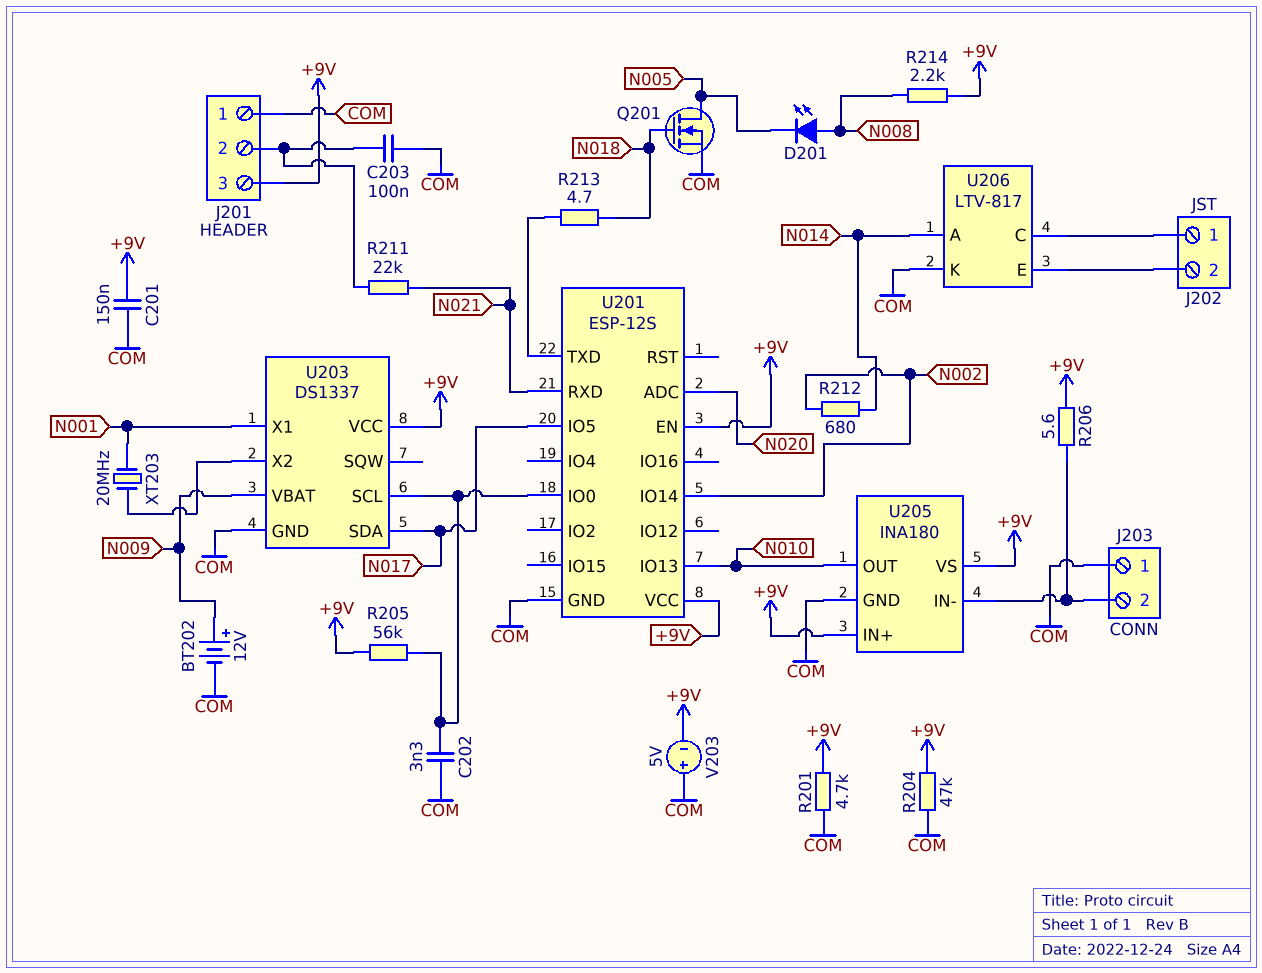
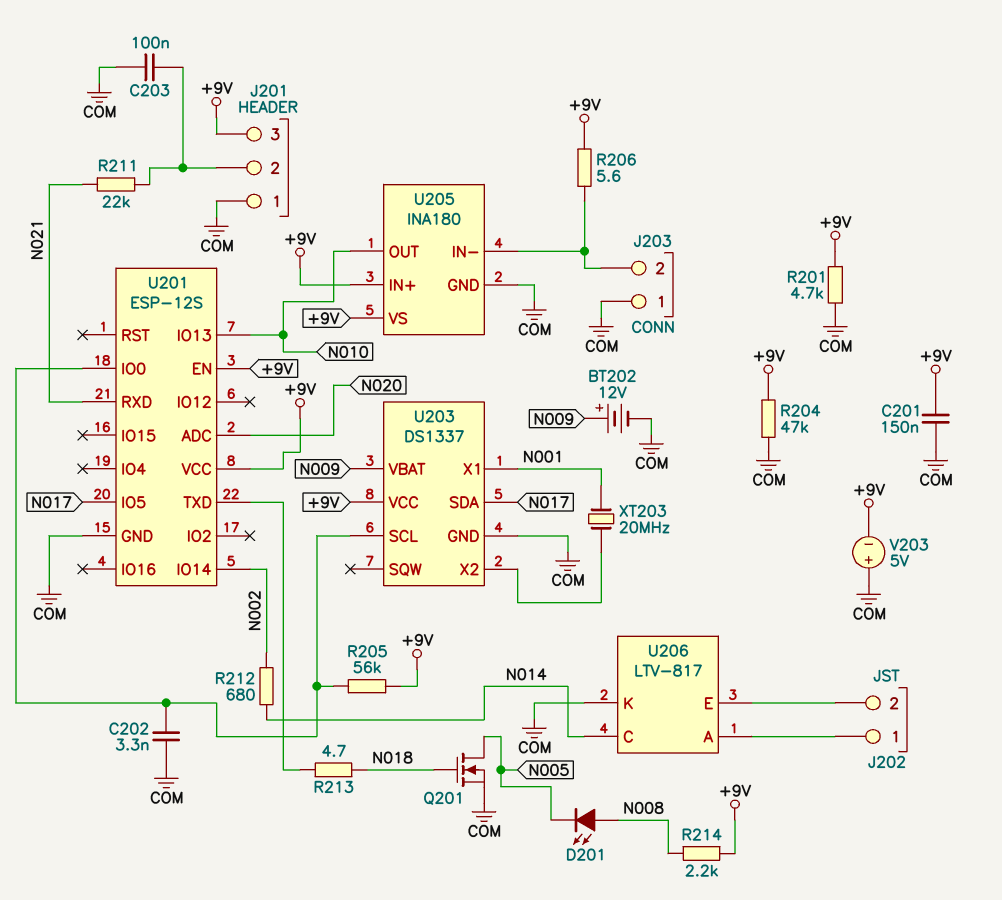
U206 pin A: N014 -> J202/1
U206 pin C: J202/1 -> N014

